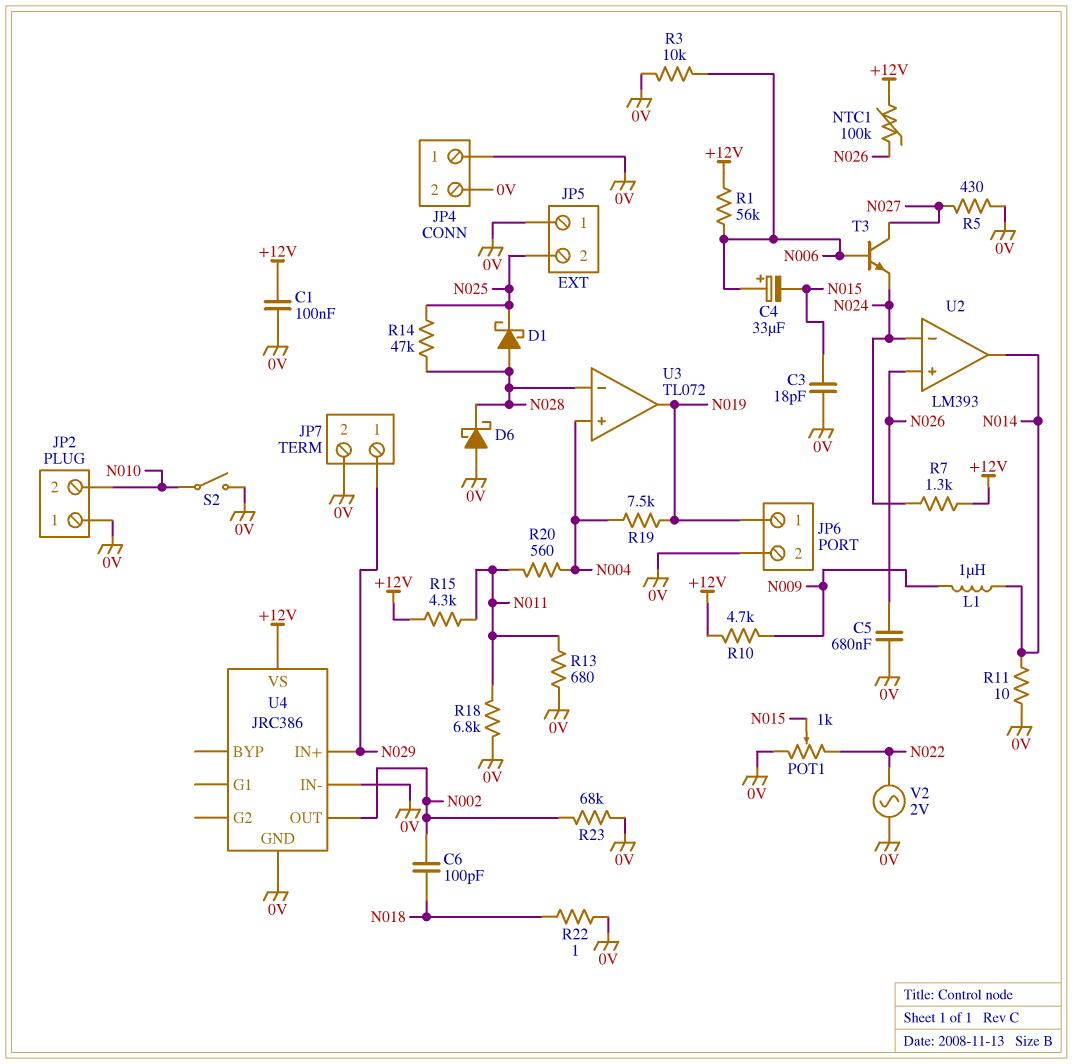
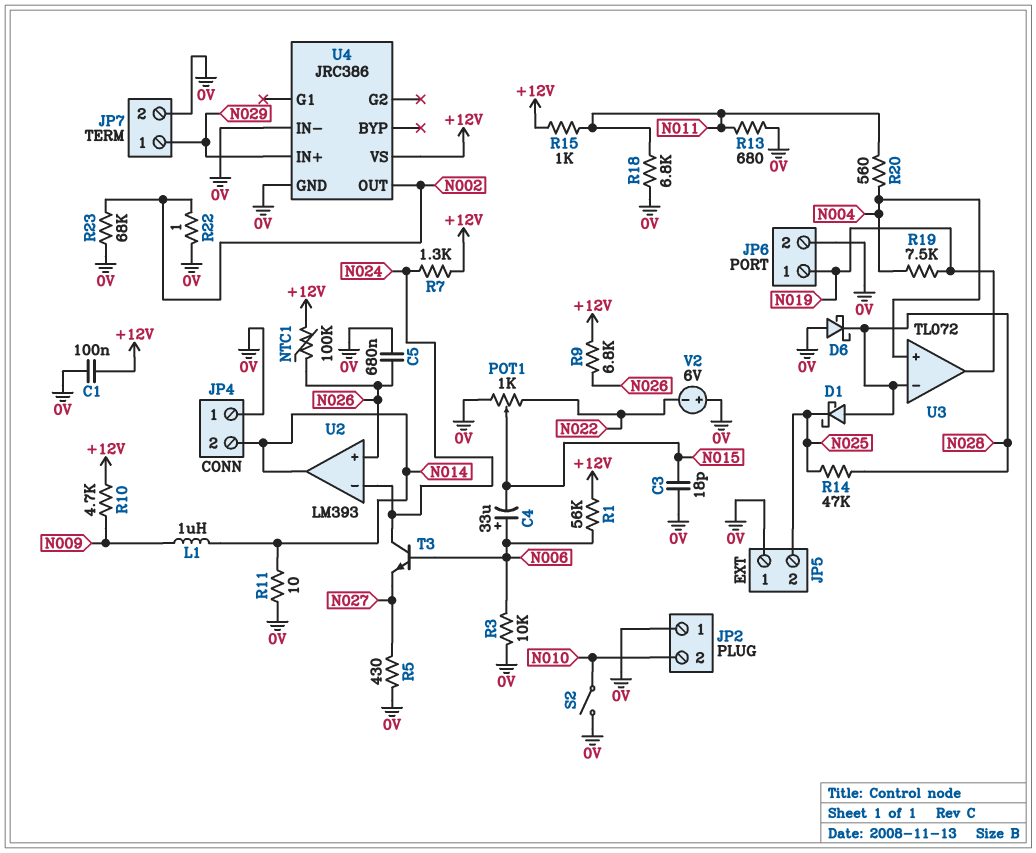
C6: 100pF (N002, N018) -> none
JP4 pin 2: 0V -> N014
R9: none -> 6.8k (+12V, N026)
R15: 4.3k (+12V, N011) -> 1k (+12V, N011)
R22: 1 (0V, N018) -> 1 (0V, N002)
T3: NPN (B N006, C N027, E N024) -> NPN (B N006, C N024, E N027)
V2: AC 2V (0V, N022) -> 6V (plus 0V, minus N022)

